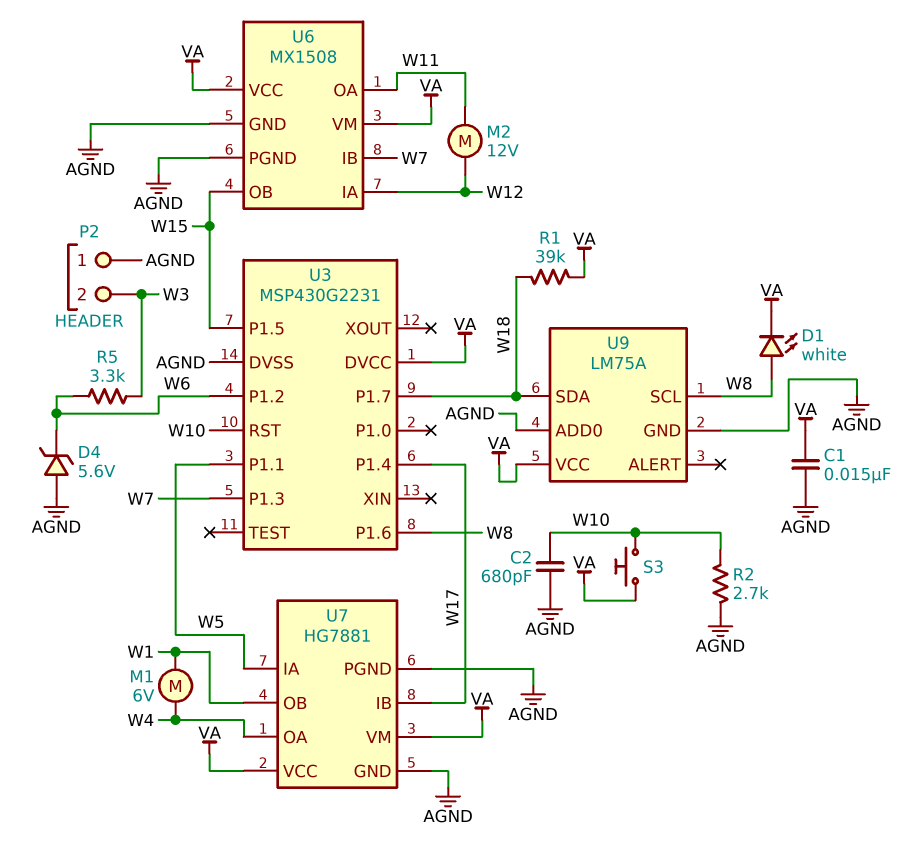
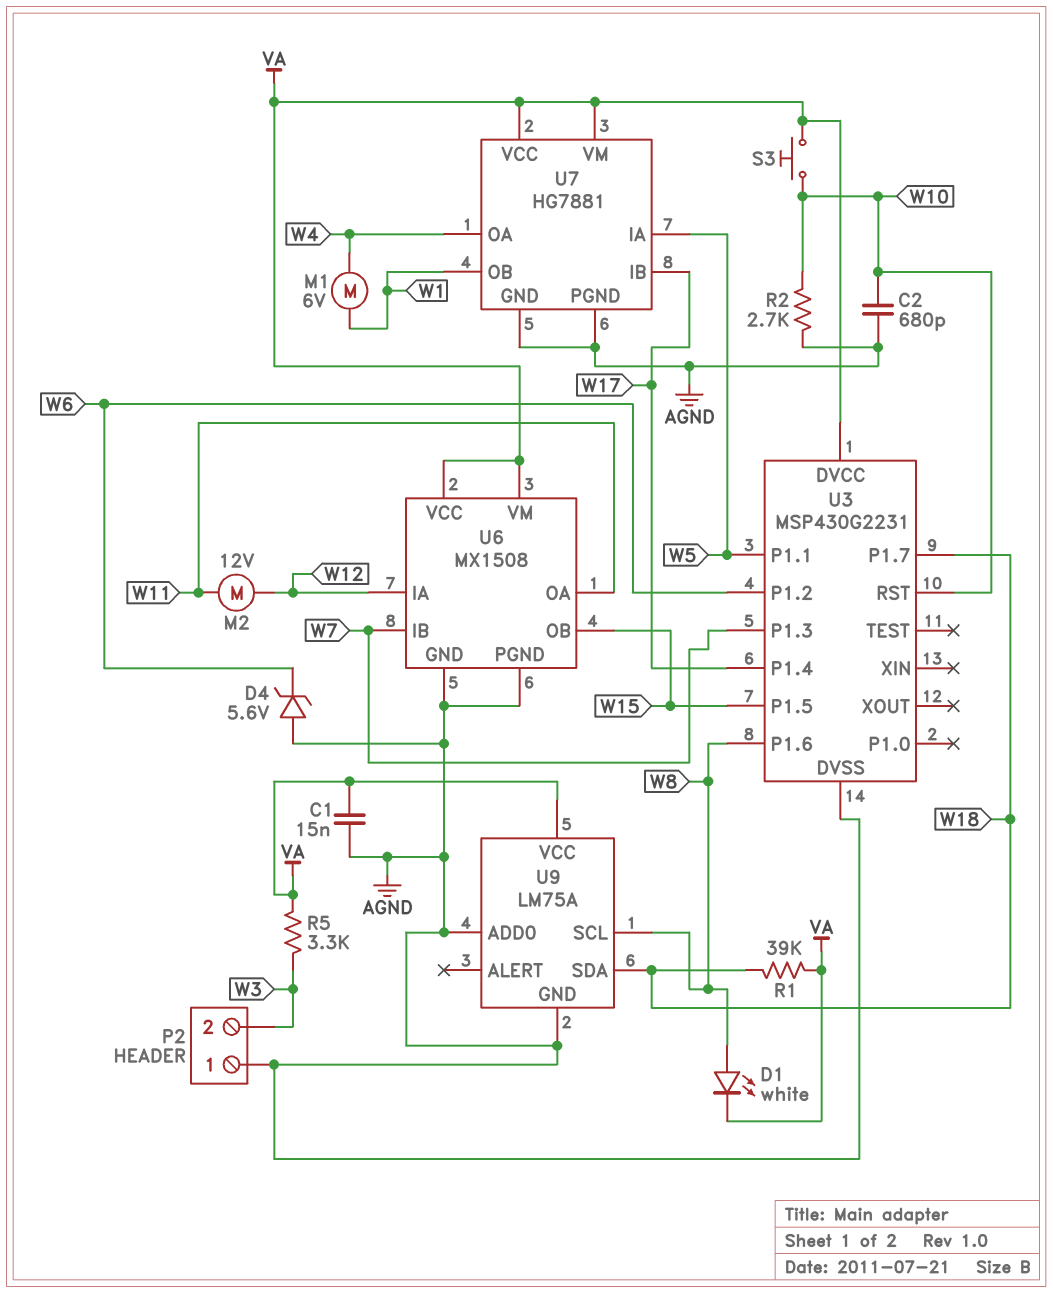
R5: 3.3k (W3, W6) -> 3.3k (VA, W3)

